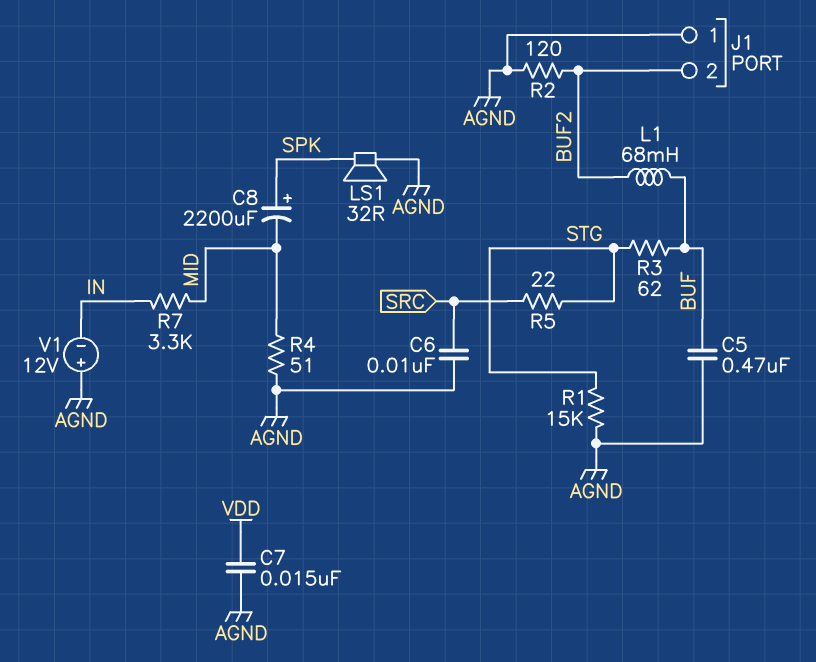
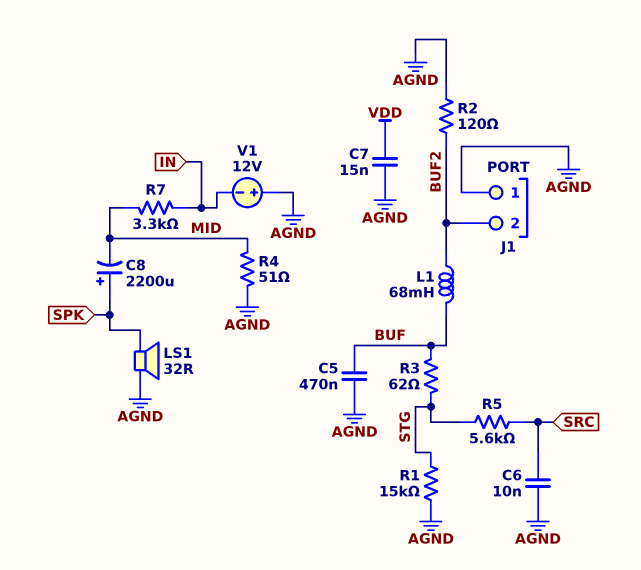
R5: 22 (SRC, STG) -> 5.6k (SRC, STG)

